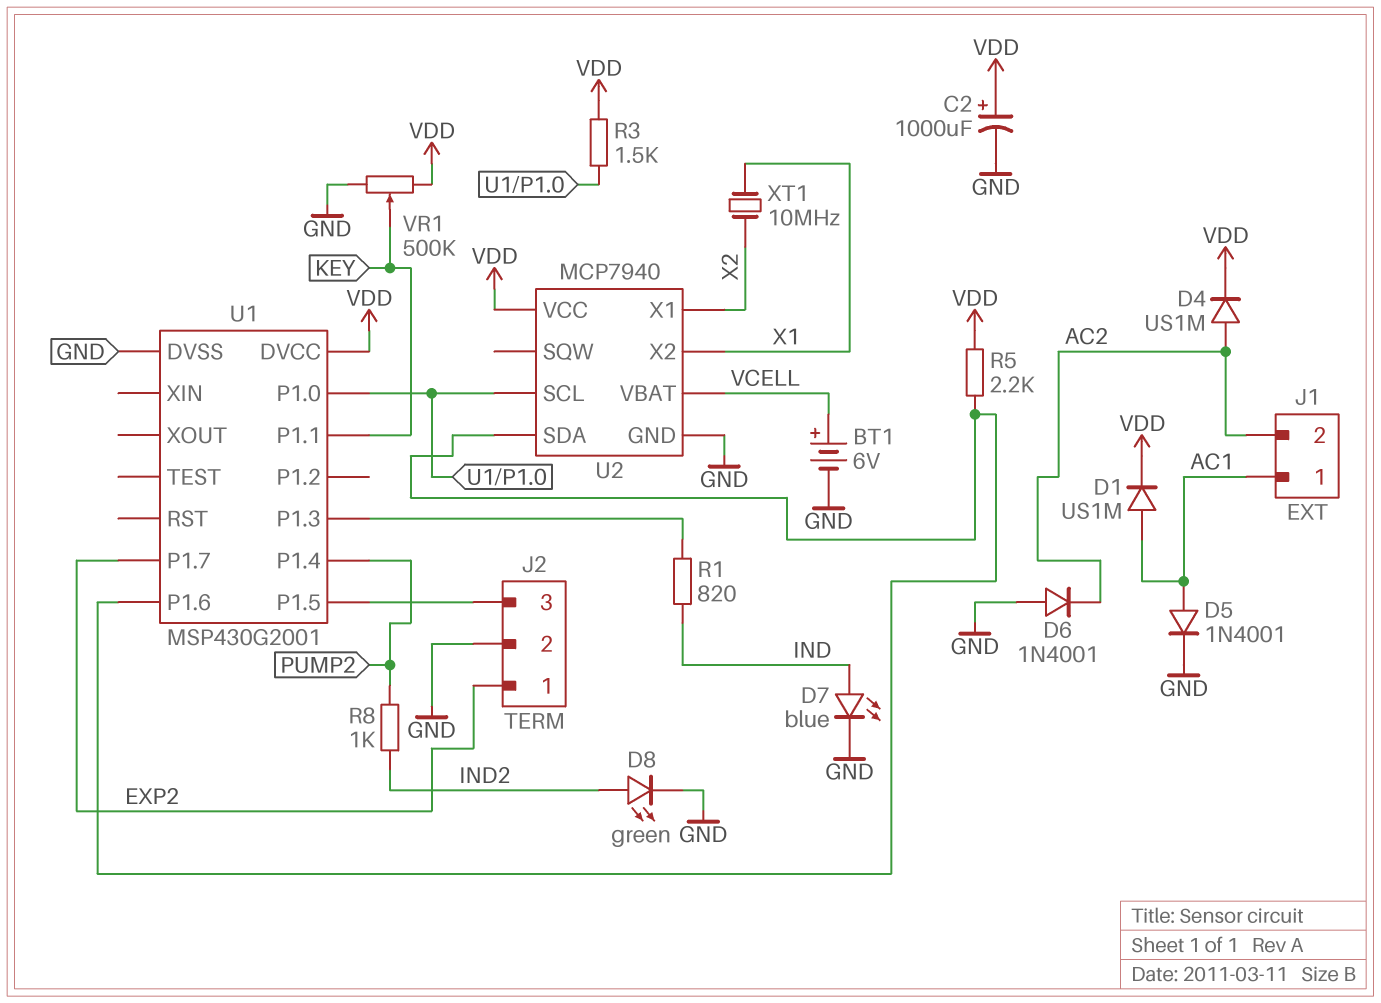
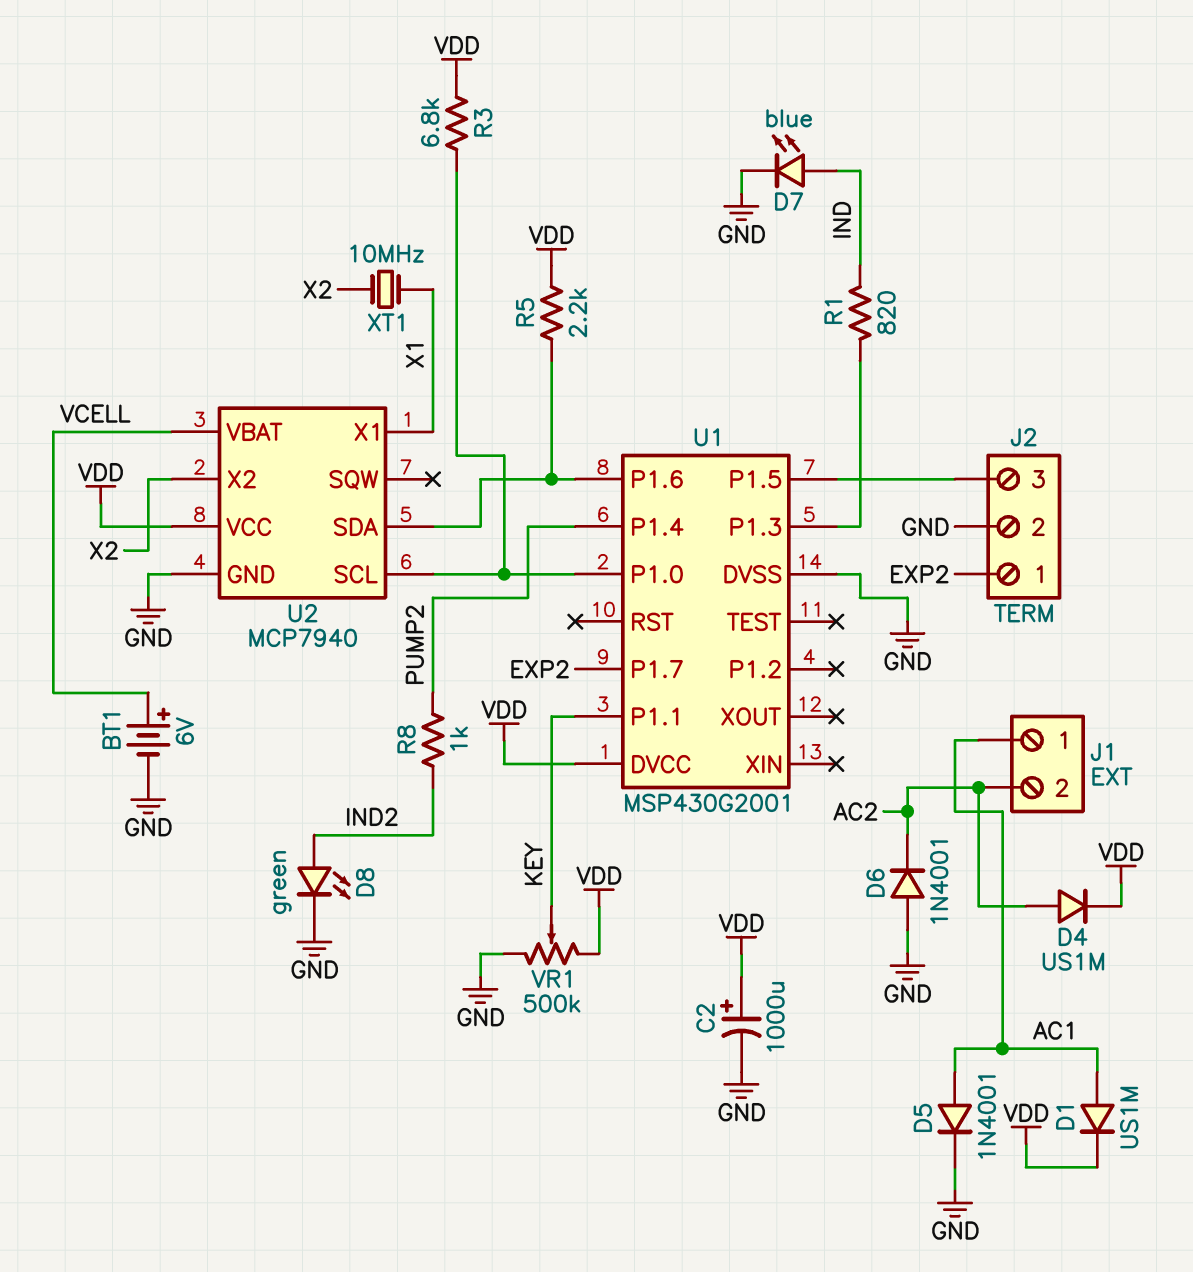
R3: 1.5k (U1/P1.0, VDD) -> 6.8k (U1/P1.0, VDD)
U2 pin X1: X2 -> X1
U2 pin X2: X1 -> X2

